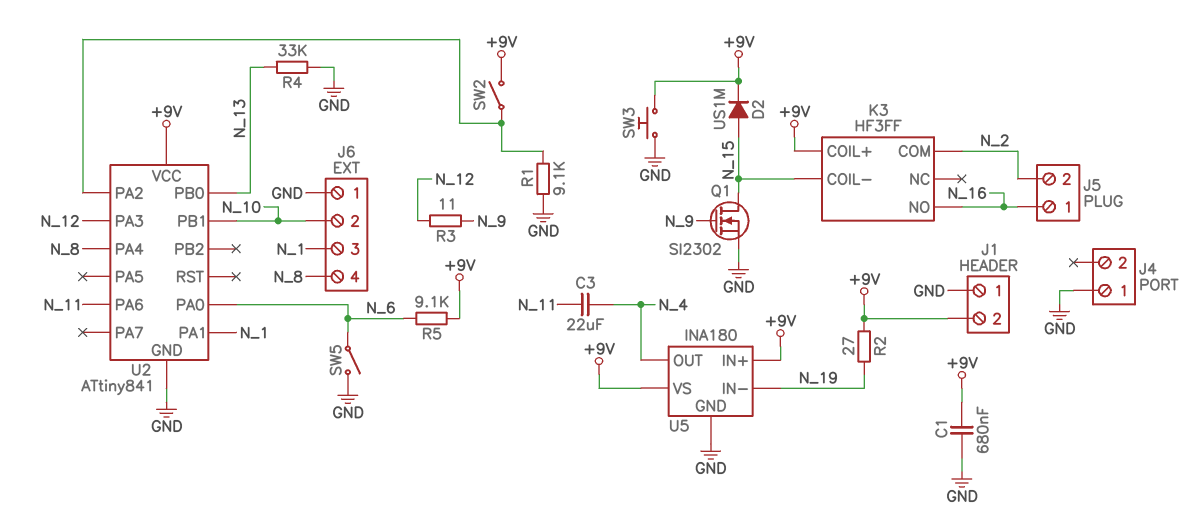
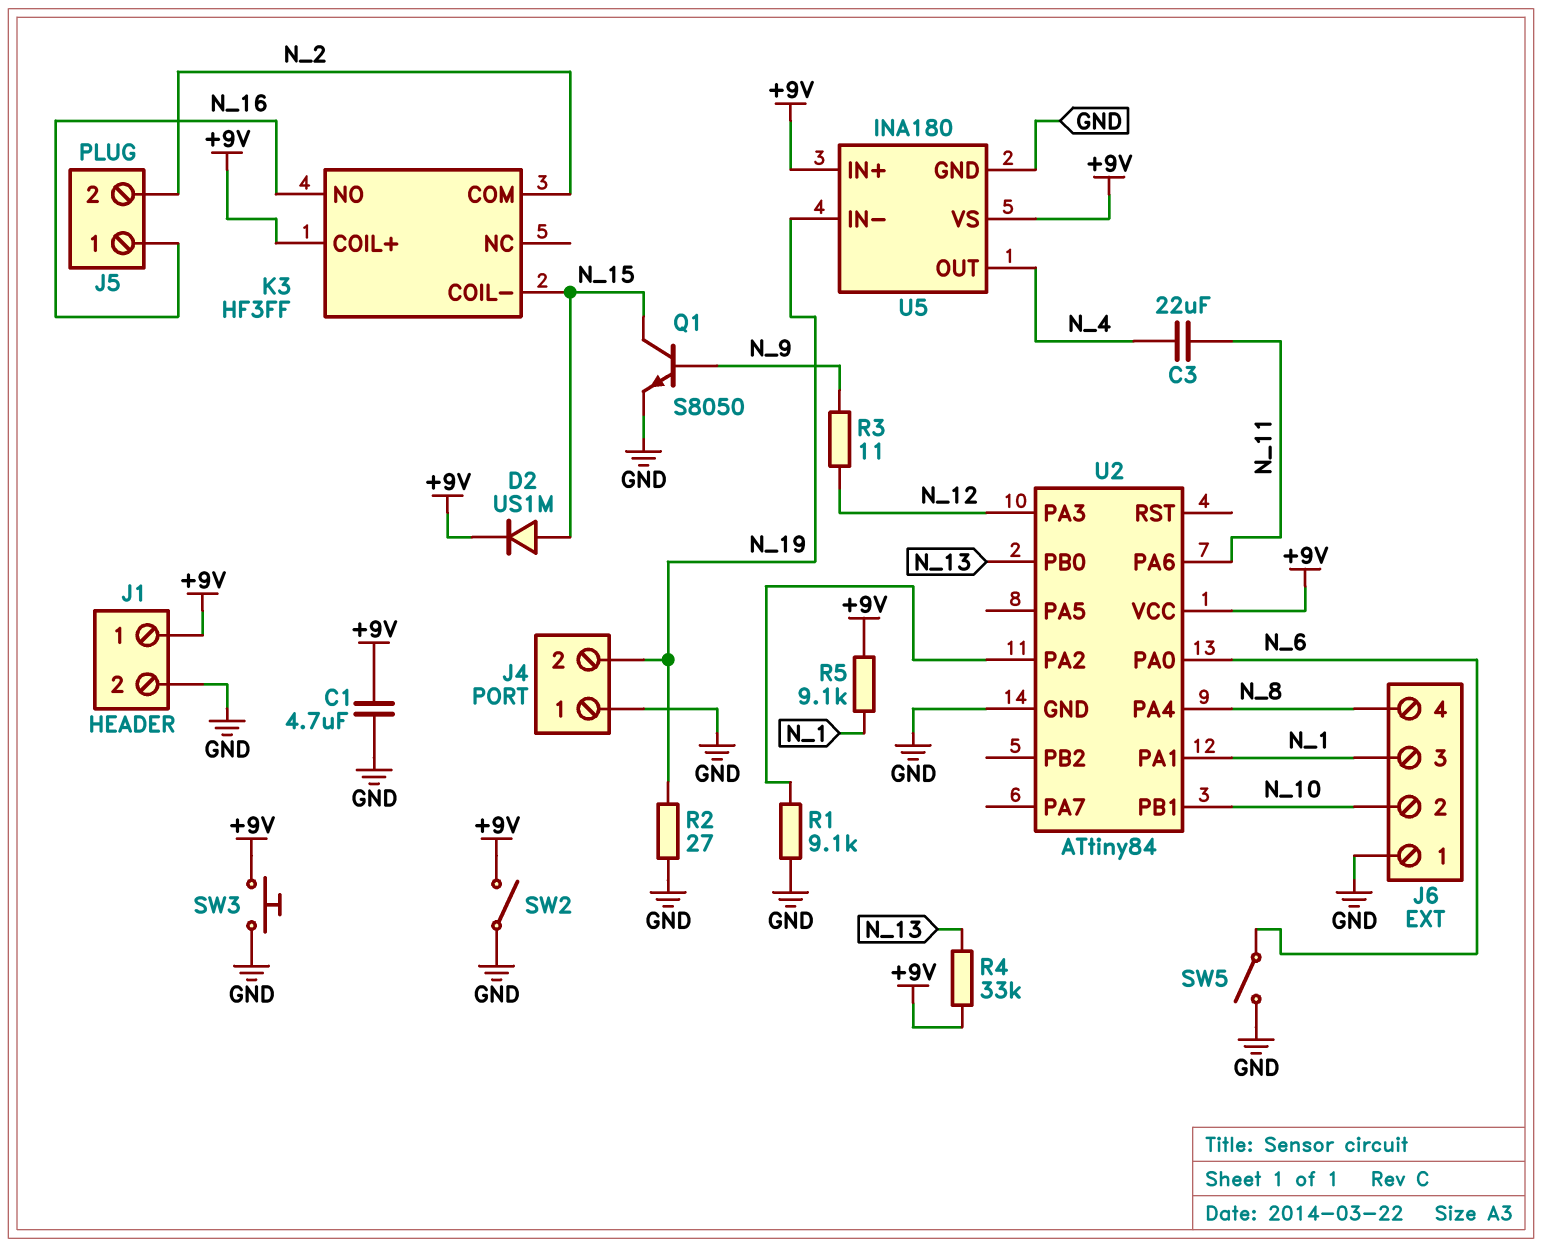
C1: 680nF (+9V, GND) -> 4.7uF (+9V, GND)
J1 pin 1: GND -> +9V
J1 pin 2: +9V -> GND
J4 pin 2: none -> N_19
Q1: NMOS SI2302 (G N_9, D N_15, S GND) -> NPN S8050 (B N_9, C N_15, E GND)
R2: 27 (+9V, N_19) -> 27 (GND, N_19)
R4: 33k (GND, N_13) -> 33k (+9V, N_13)
R5: 9.1k (+9V, N_6) -> 9.1k (+9V, N_1)
SW2: switch (+9V, U2/PA2) -> switch (+9V, GND)
U2: ATtiny841 -> ATtiny84

